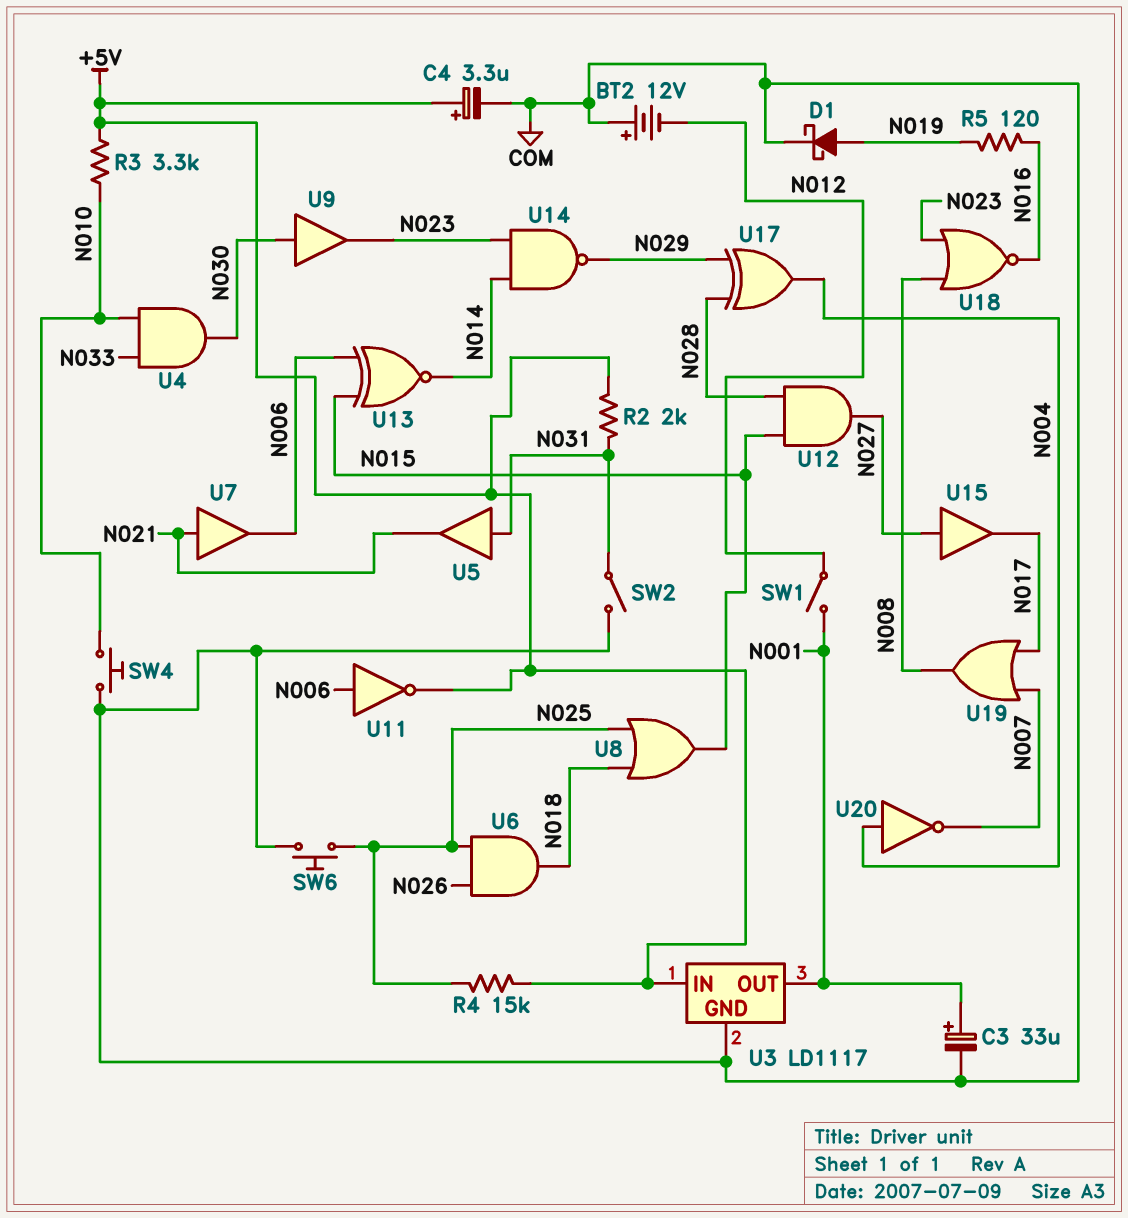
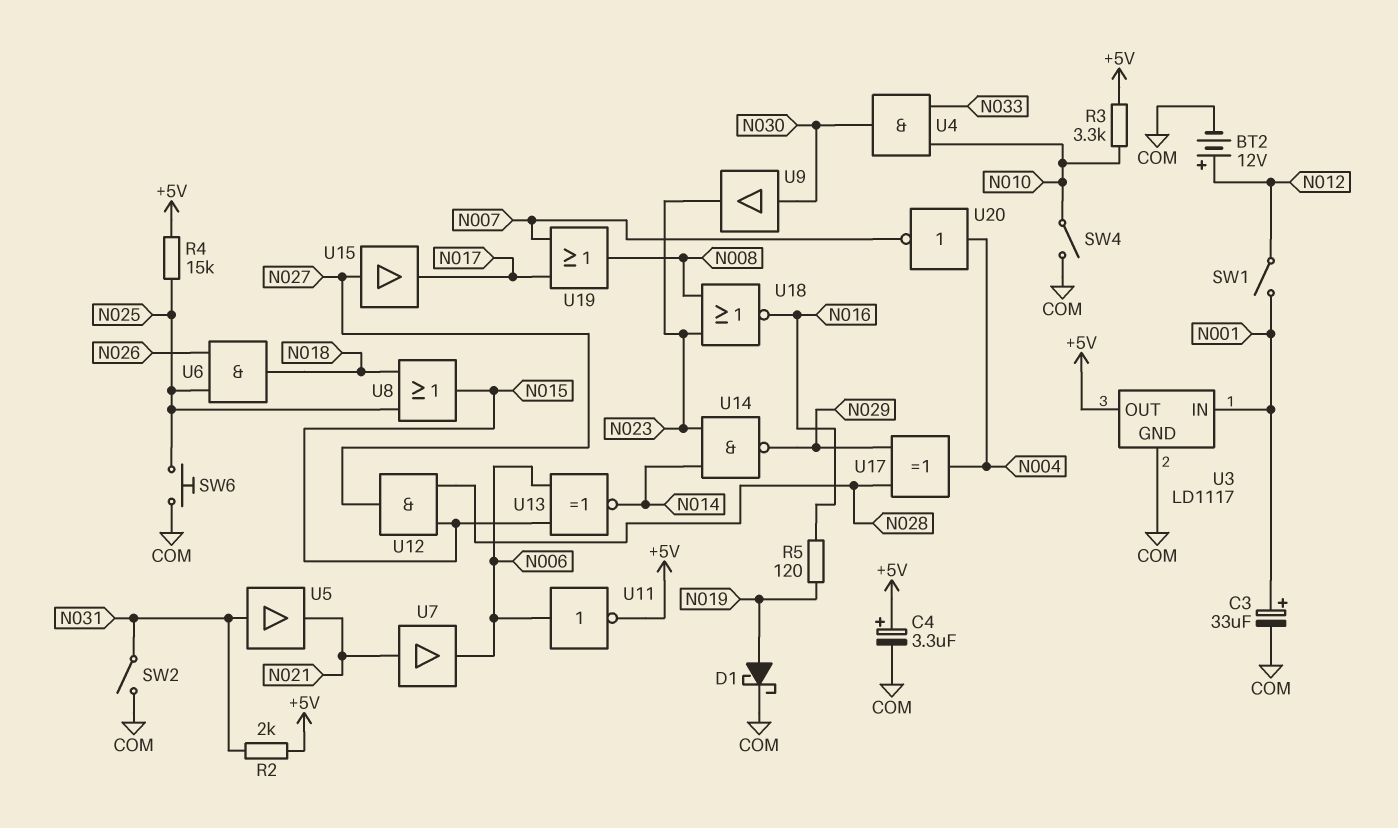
BT2: 12V (plus COM, minus N012) -> 12V (plus N012, minus COM)
SW4: button (COM, N010) -> switch (COM, N010)
U3 pin IN: +5V -> N001
U3 pin OUT: N001 -> +5V

